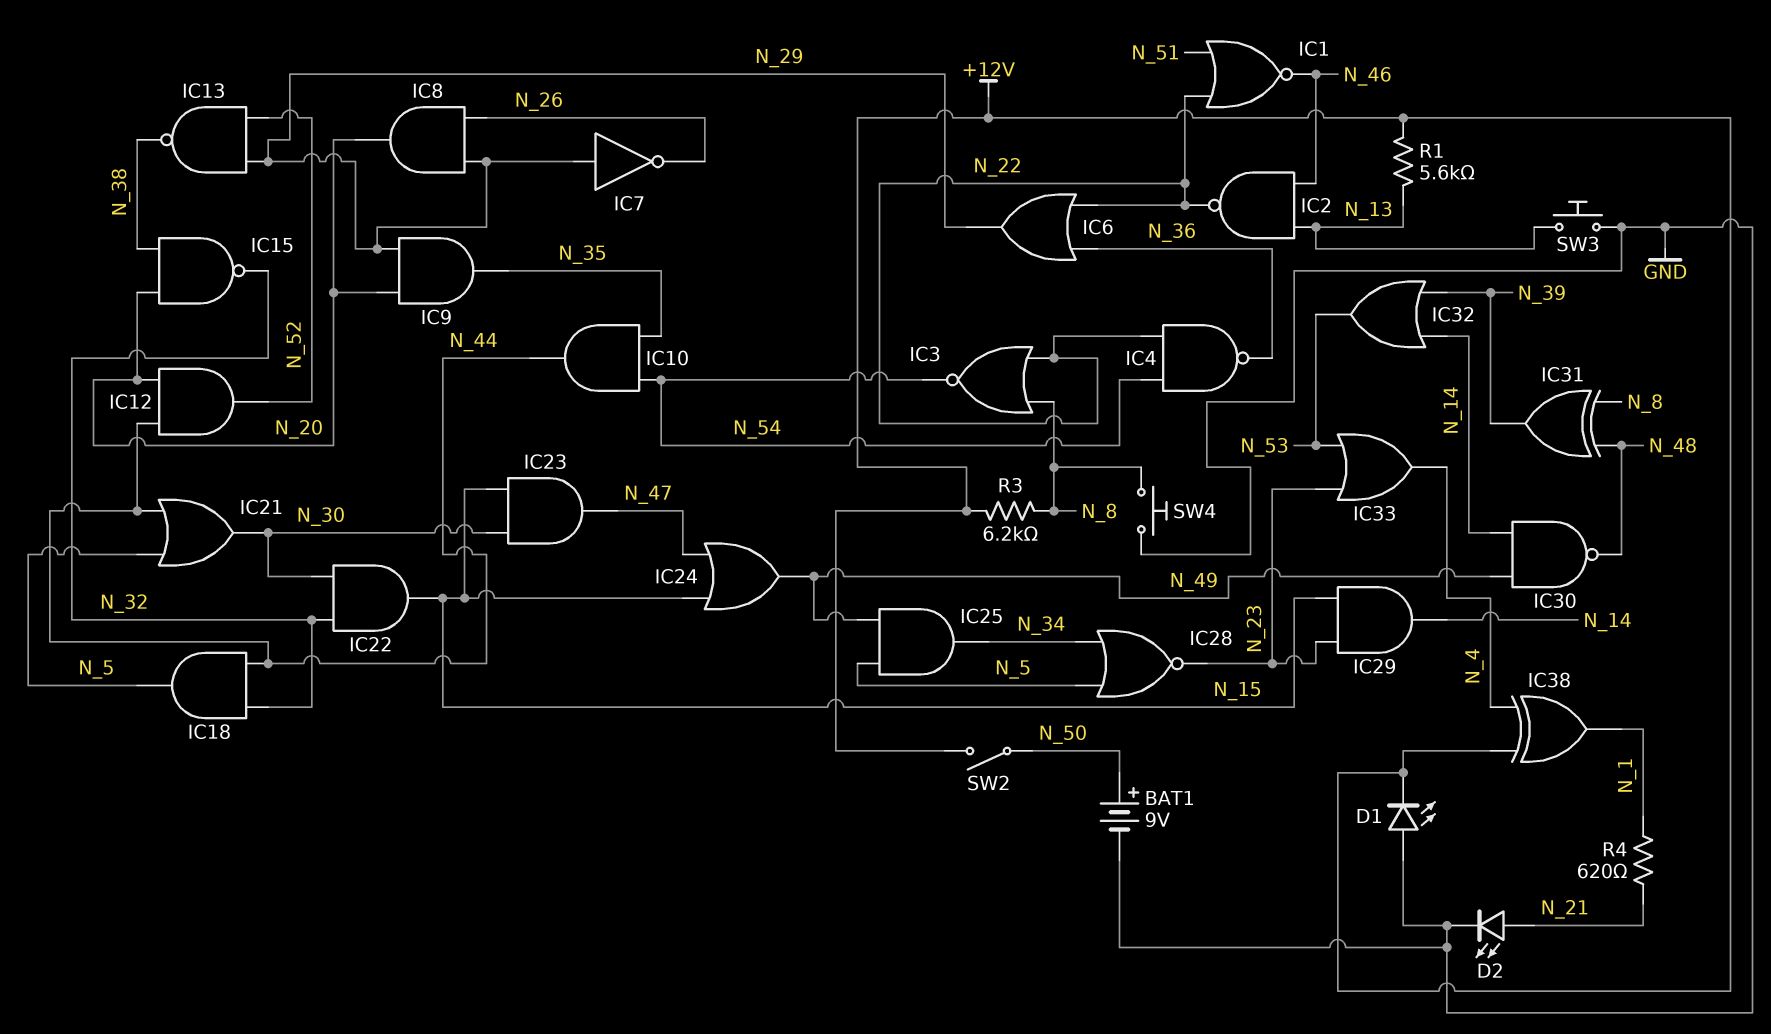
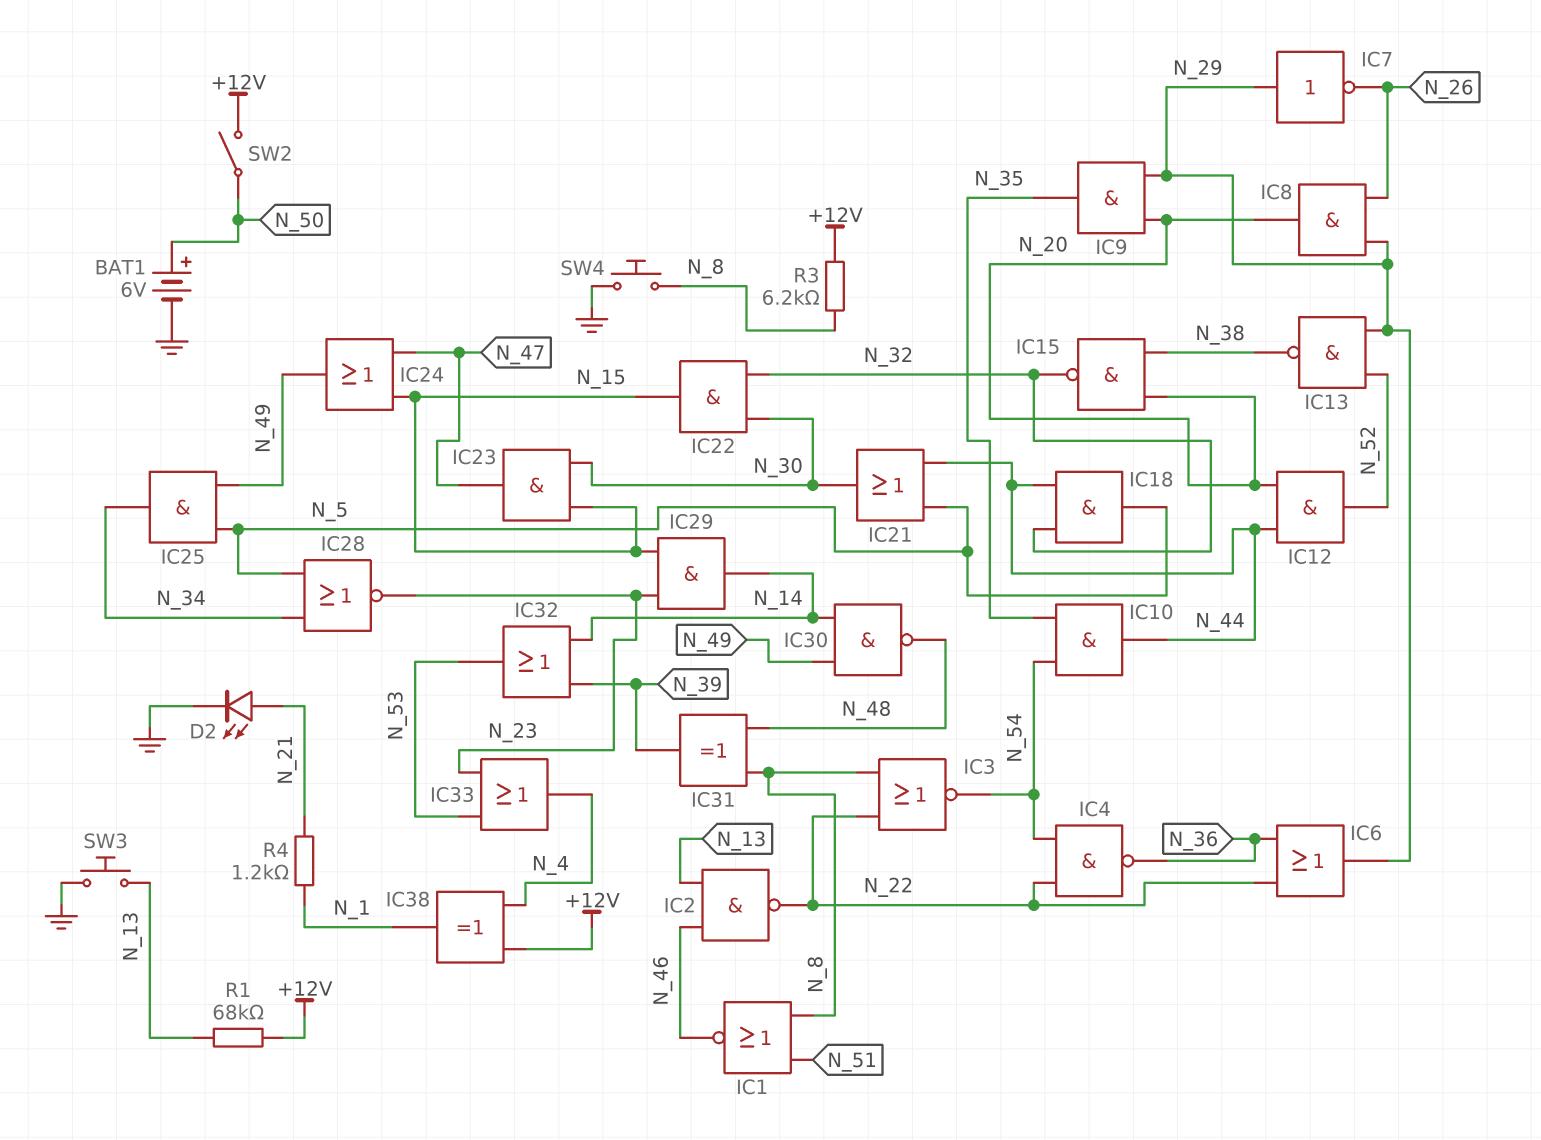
BAT1: 9V (plus N_50, minus GND) -> 6V (plus N_50, minus GND)
D1: LED (A GND, K +12V) -> none
IC1: NOR (in N_22, in N_51, out N_46) -> NOR (in N_8, in N_51, out N_46)
R1: 5.6k (+12V, N_13) -> 68k (+12V, N_13)
R4: 620 (N_1, N_21) -> 1.2k (N_1, N_21)

